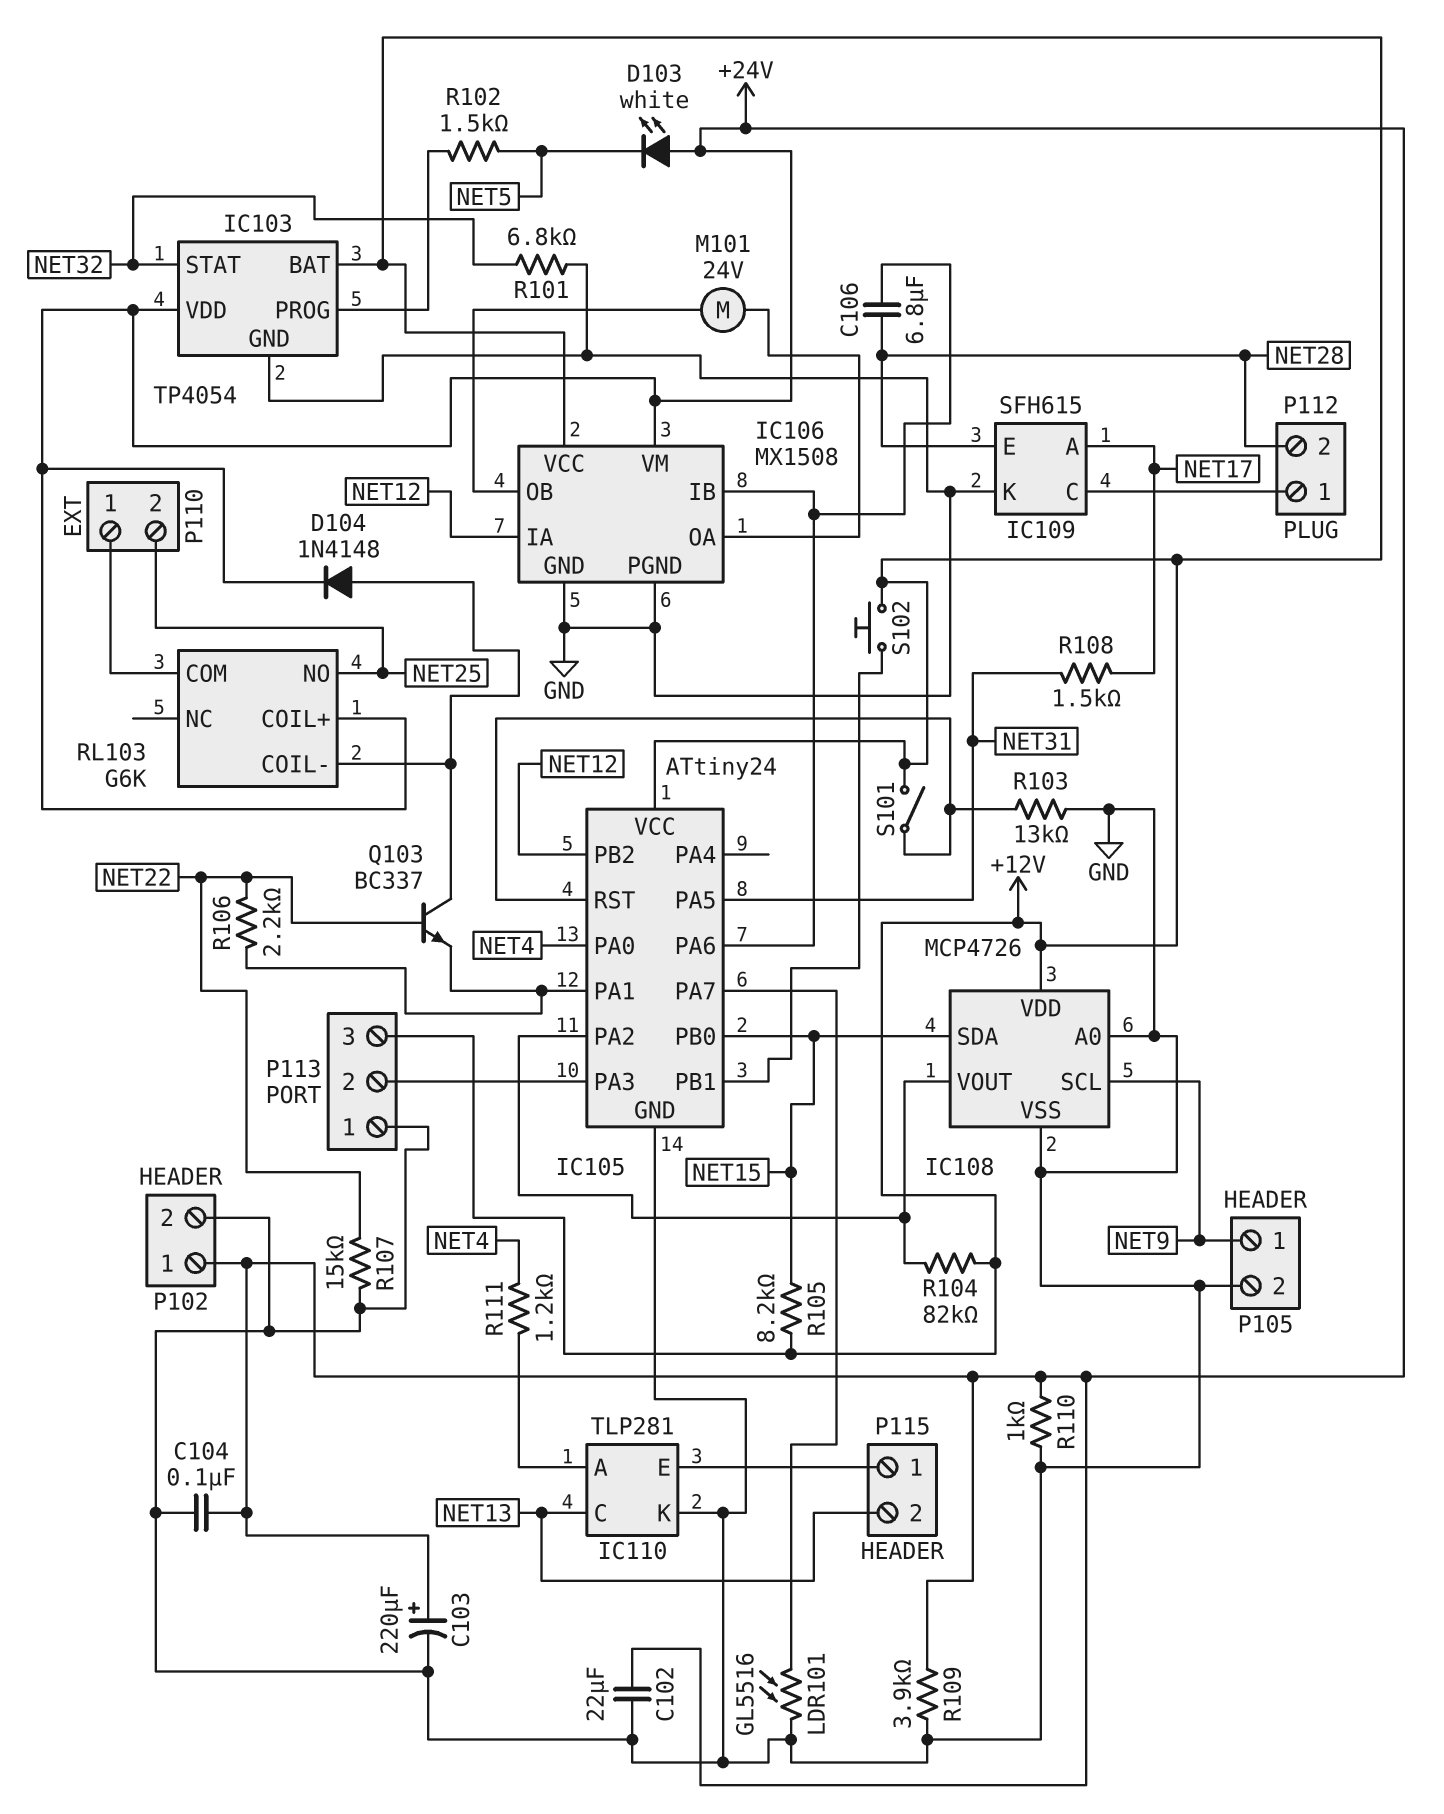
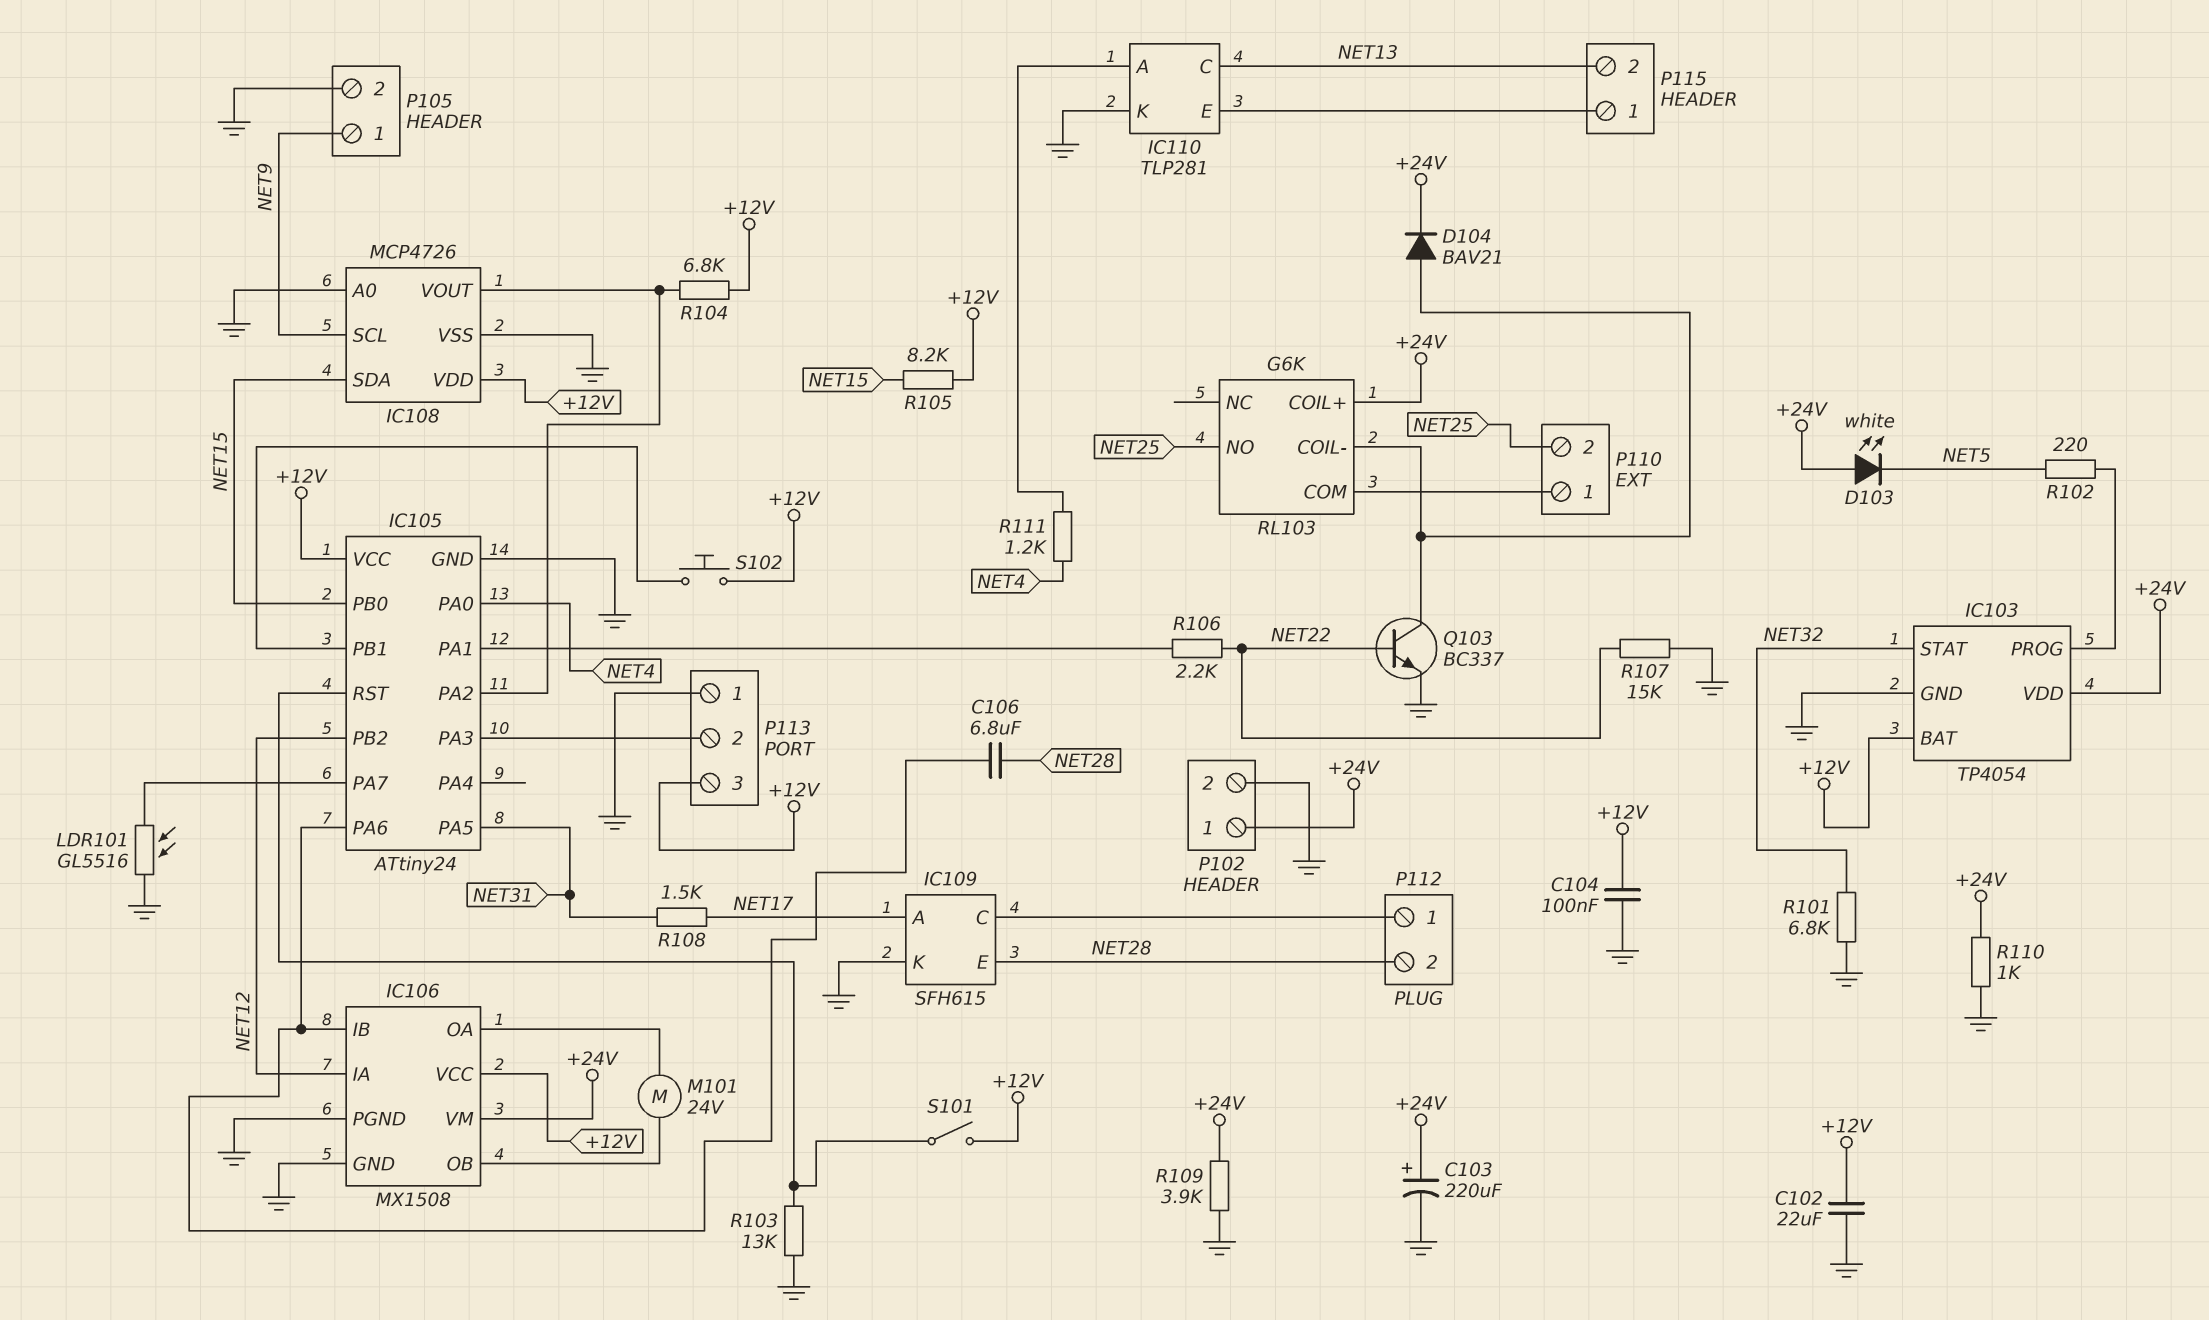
C102: 22uF (+24V, GND) -> 22uF (+12V, GND)
C104: 100nF (+24V, GND) -> 100nF (+12V, GND)
D104: diode 1N4148 (A RL103/COIL-, K +24V) -> diode BAV21 (A RL103/COIL-, K +24V)
Q103: NPN BC337 (B NET22, C RL103/COIL-, E IC105/PA1) -> NPN BC337 (B NET22, C RL103/COIL-, E GND)
R102: 1.5k (IC103/PROG, NET5) -> 220 (IC103/PROG, NET5)
R104: 82k (+12V, IC105/PA2) -> 6.8k (+12V, IC105/PA2)

